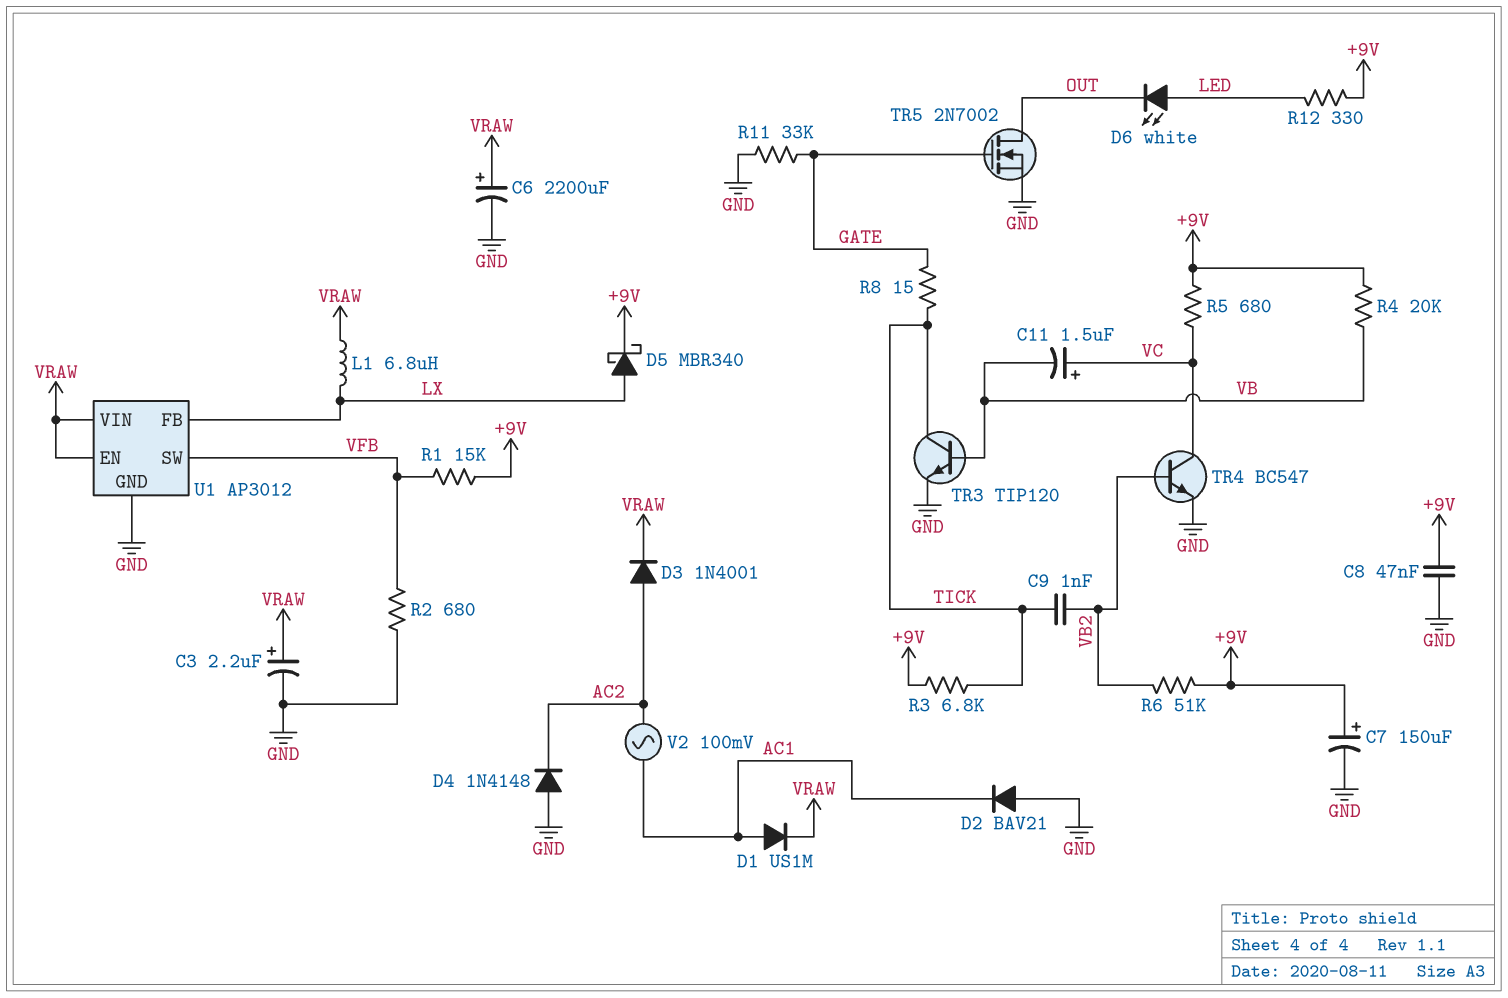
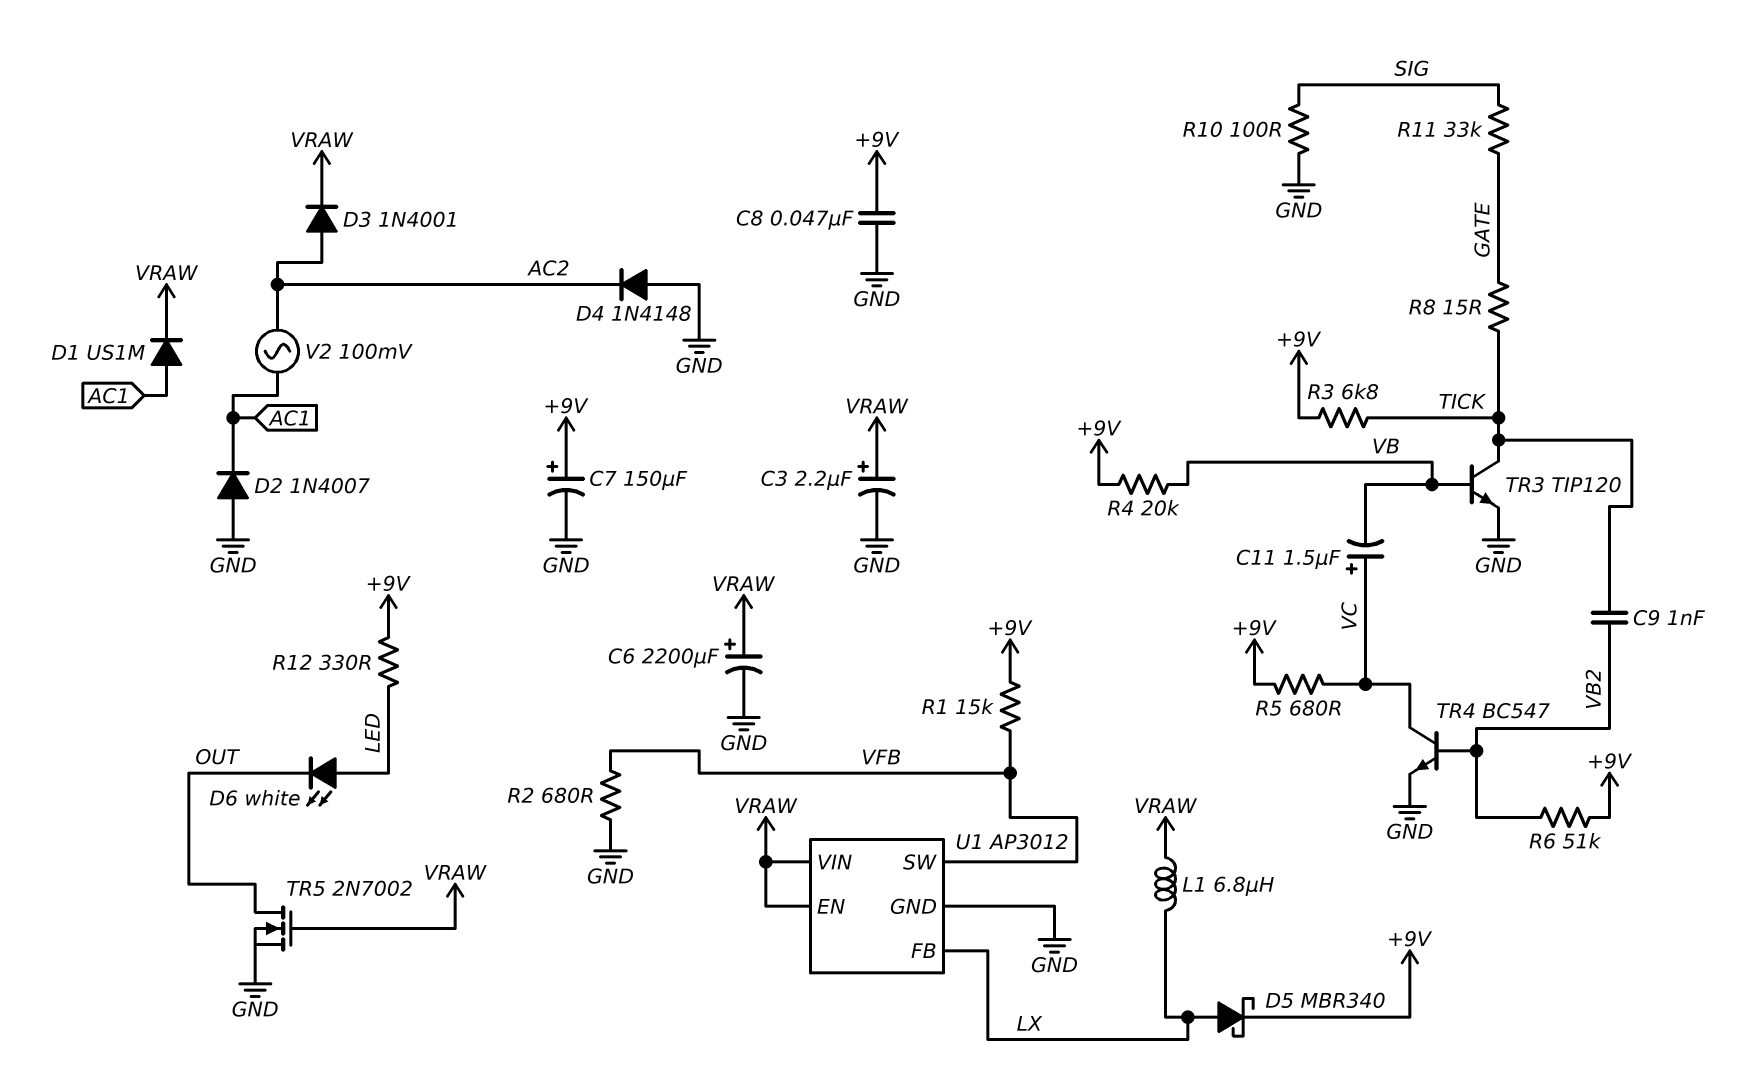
D2: diode BAV21 (A GND, K AC1) -> diode 1N4007 (A GND, K AC1)
R10: none -> 100 (GND, SIG)
R11: 33k (GATE, GND) -> 33k (GATE, SIG)
TR5: NMOS 2N7002 (G GATE, D OUT, S GND) -> NMOS 2N7002 (G VRAW, D OUT, S GND)

